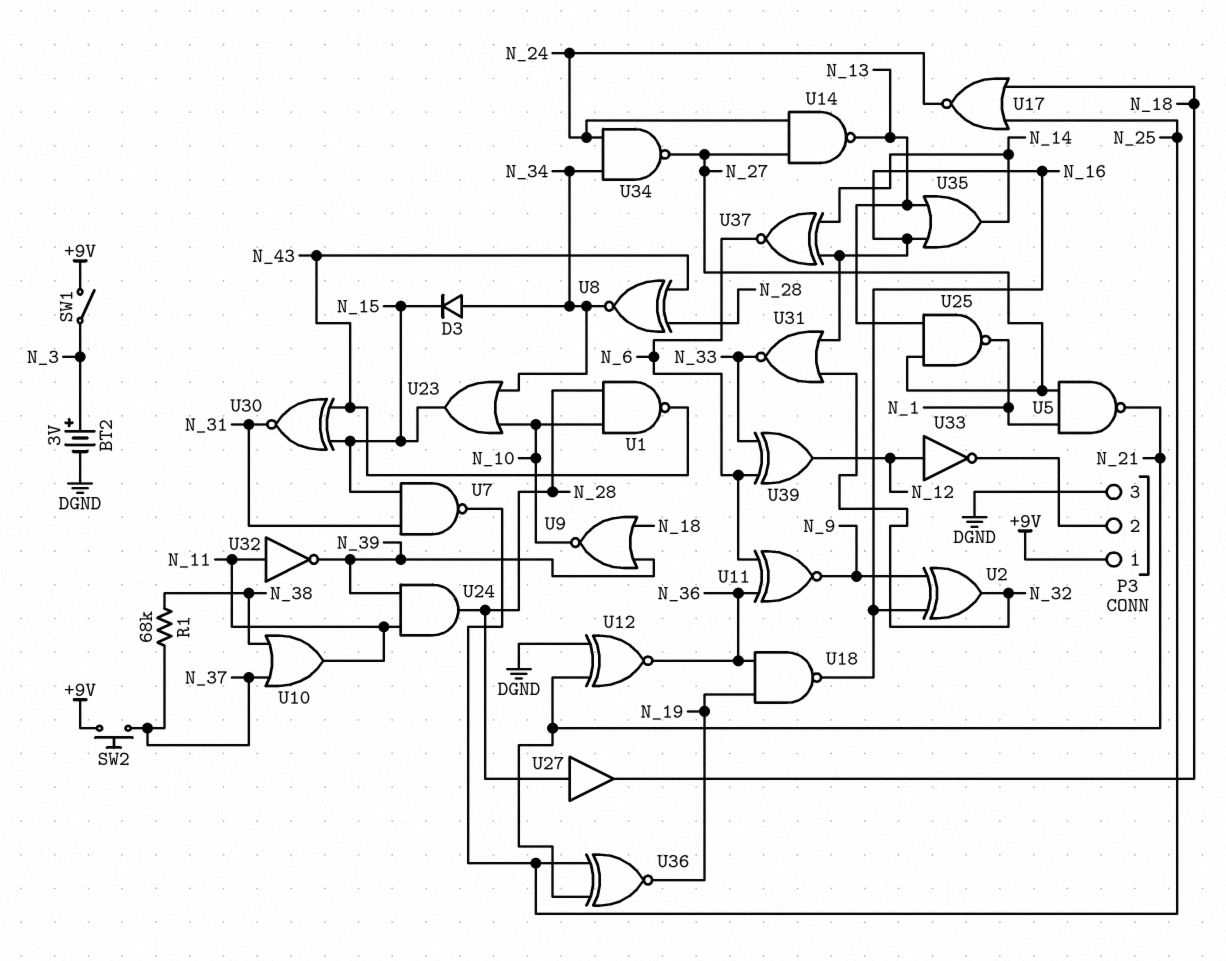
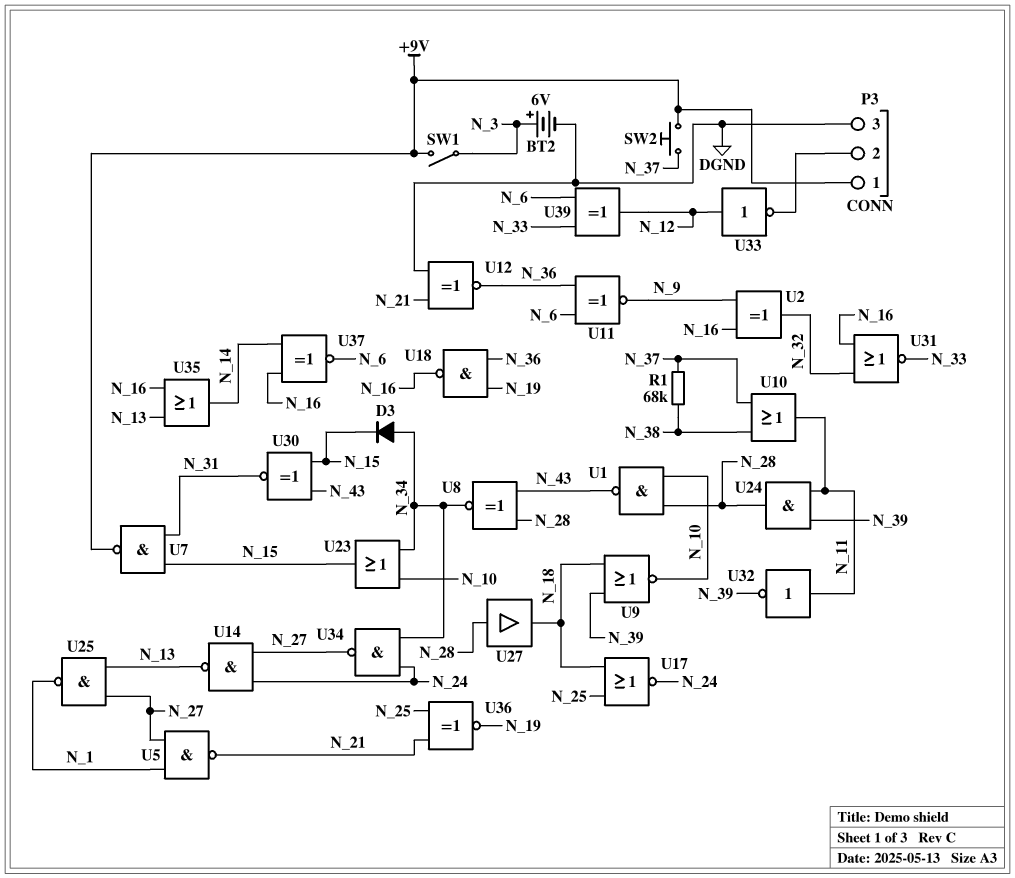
BT2: 3V (plus N_3, minus DGND) -> 6V (plus N_3, minus DGND)
U7: NAND (in N_15, in N_31, out N_25) -> NAND (in N_15, in N_31, out +9V)

